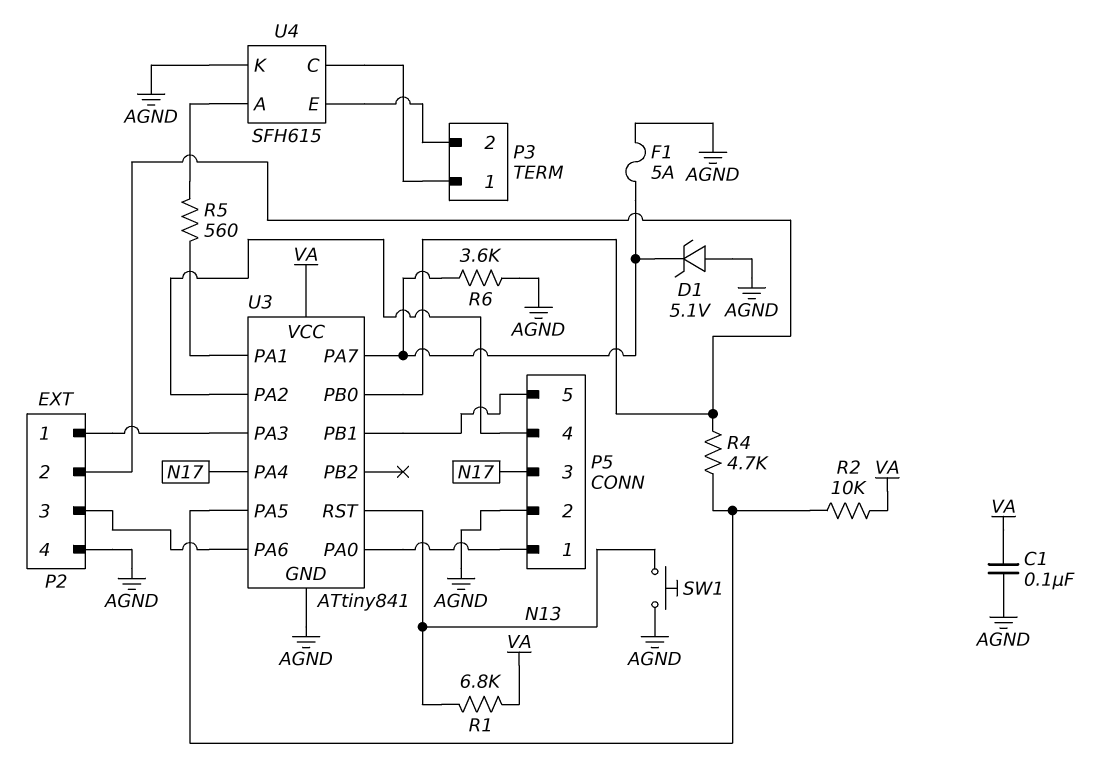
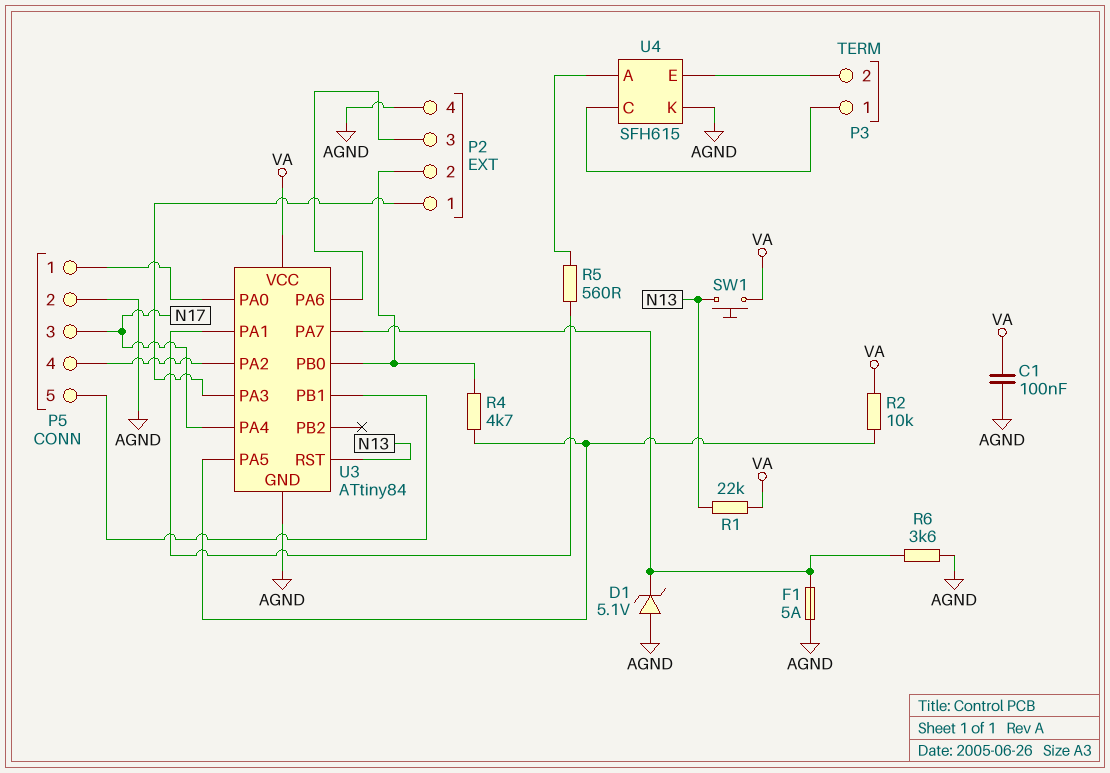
R1: 6.8k (N13, VA) -> 22k (N13, VA)
SW1: button (AGND, N13) -> button (N13, VA)
U3: ATtiny841 -> ATtiny84

